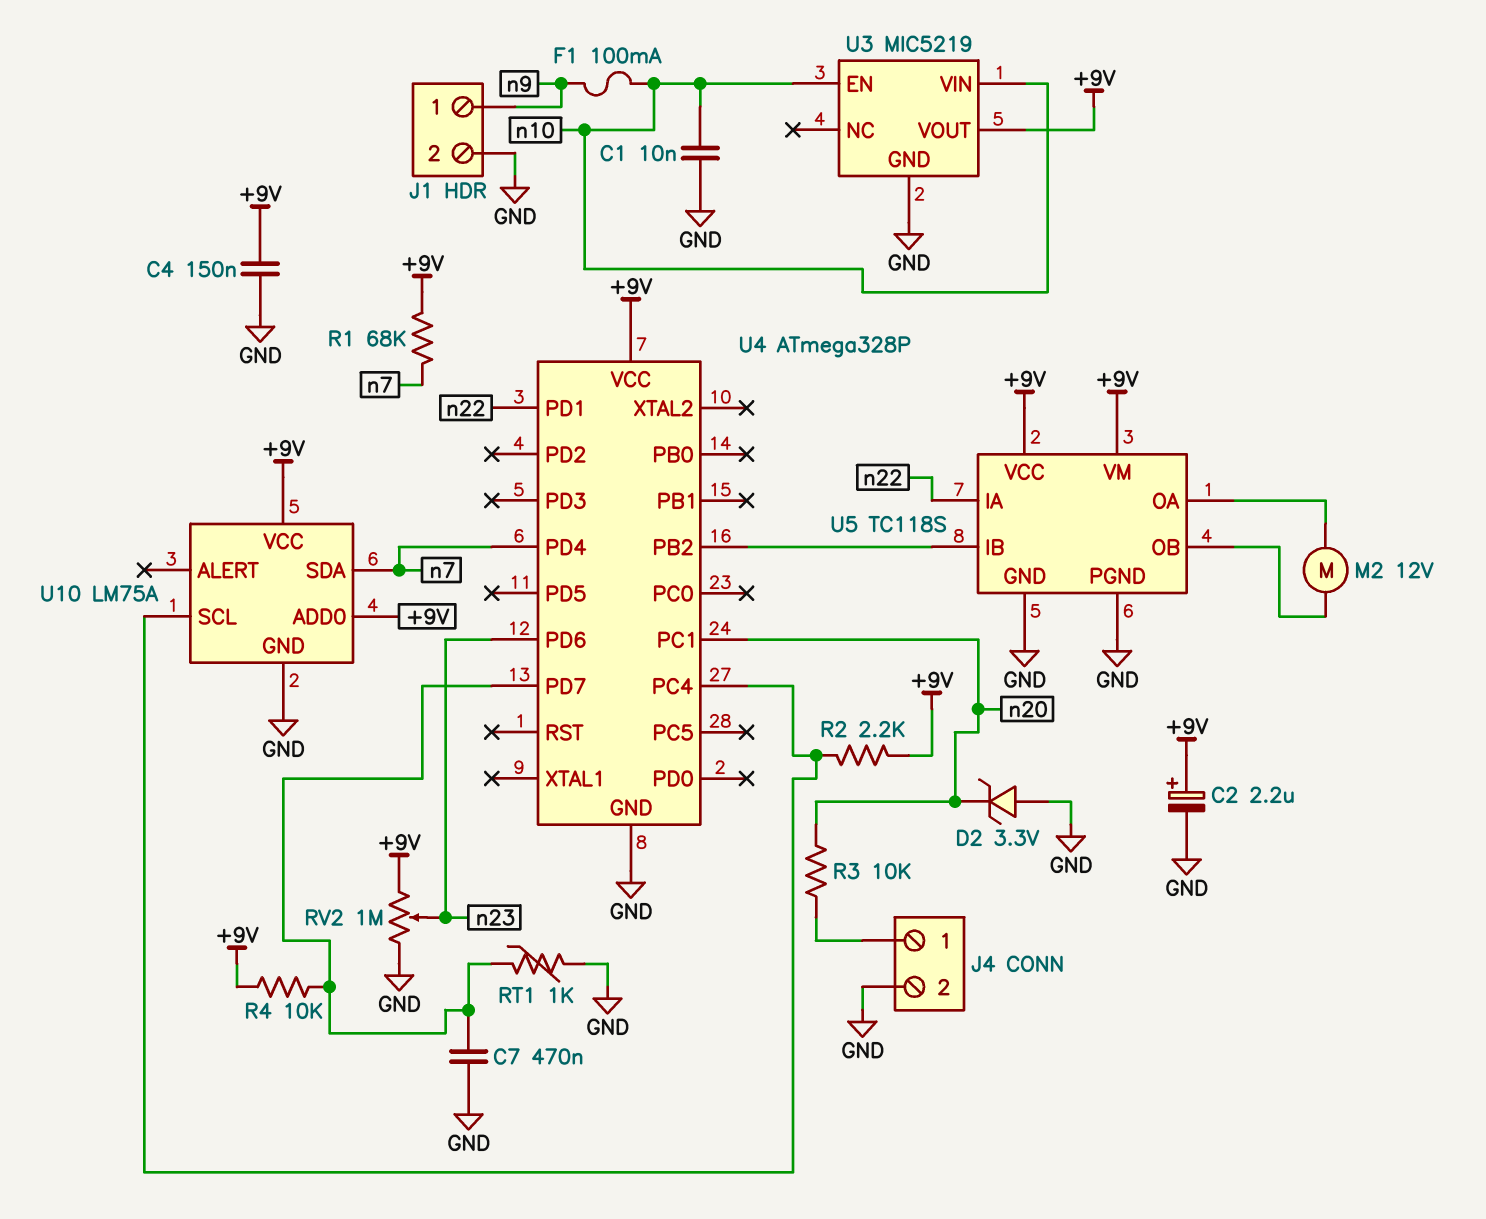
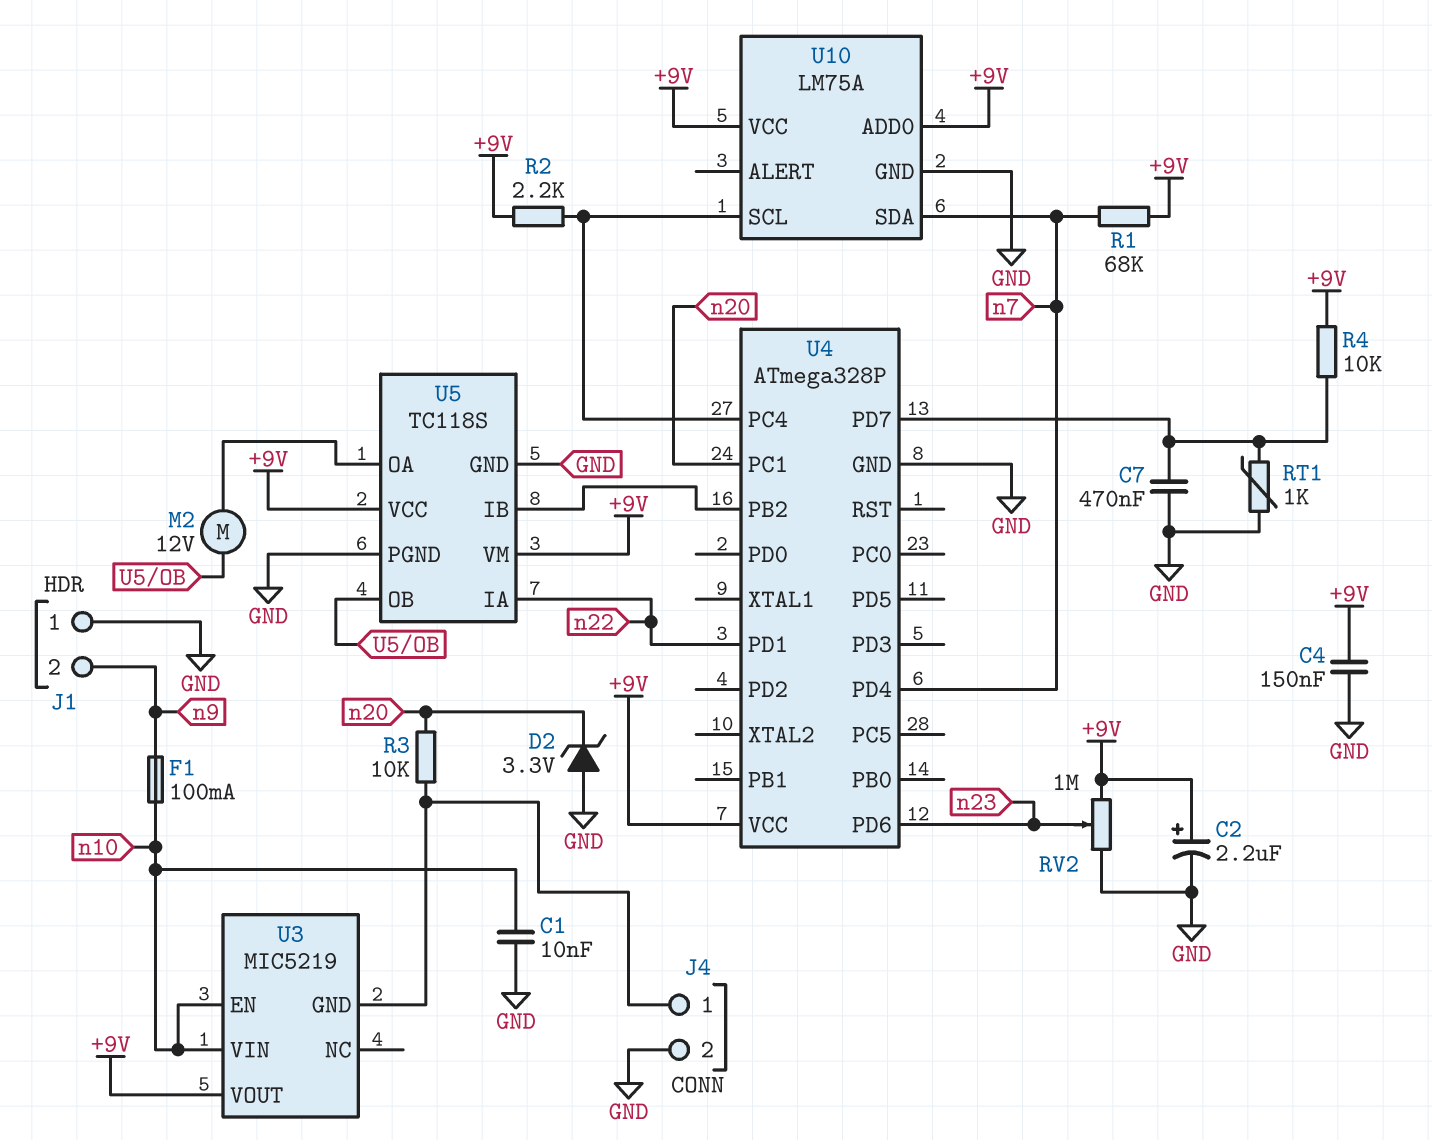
J1 pin 1: n9 -> GND
J1 pin 2: GND -> n9
U3 pin GND: GND -> J4/1

